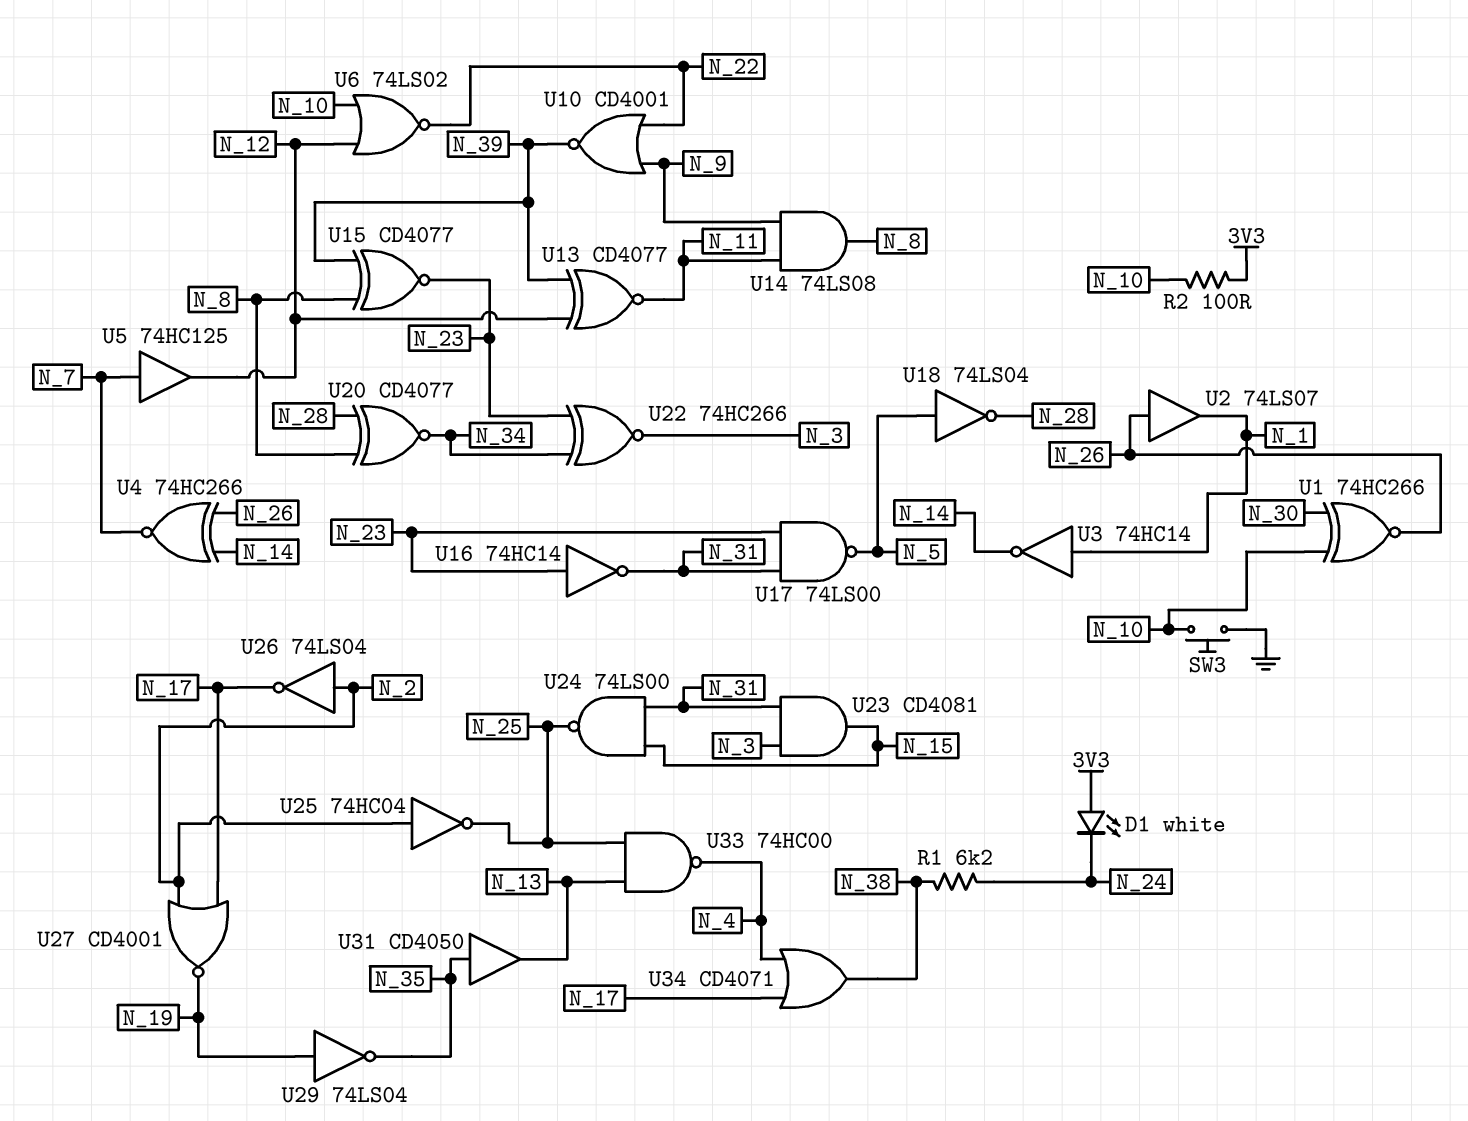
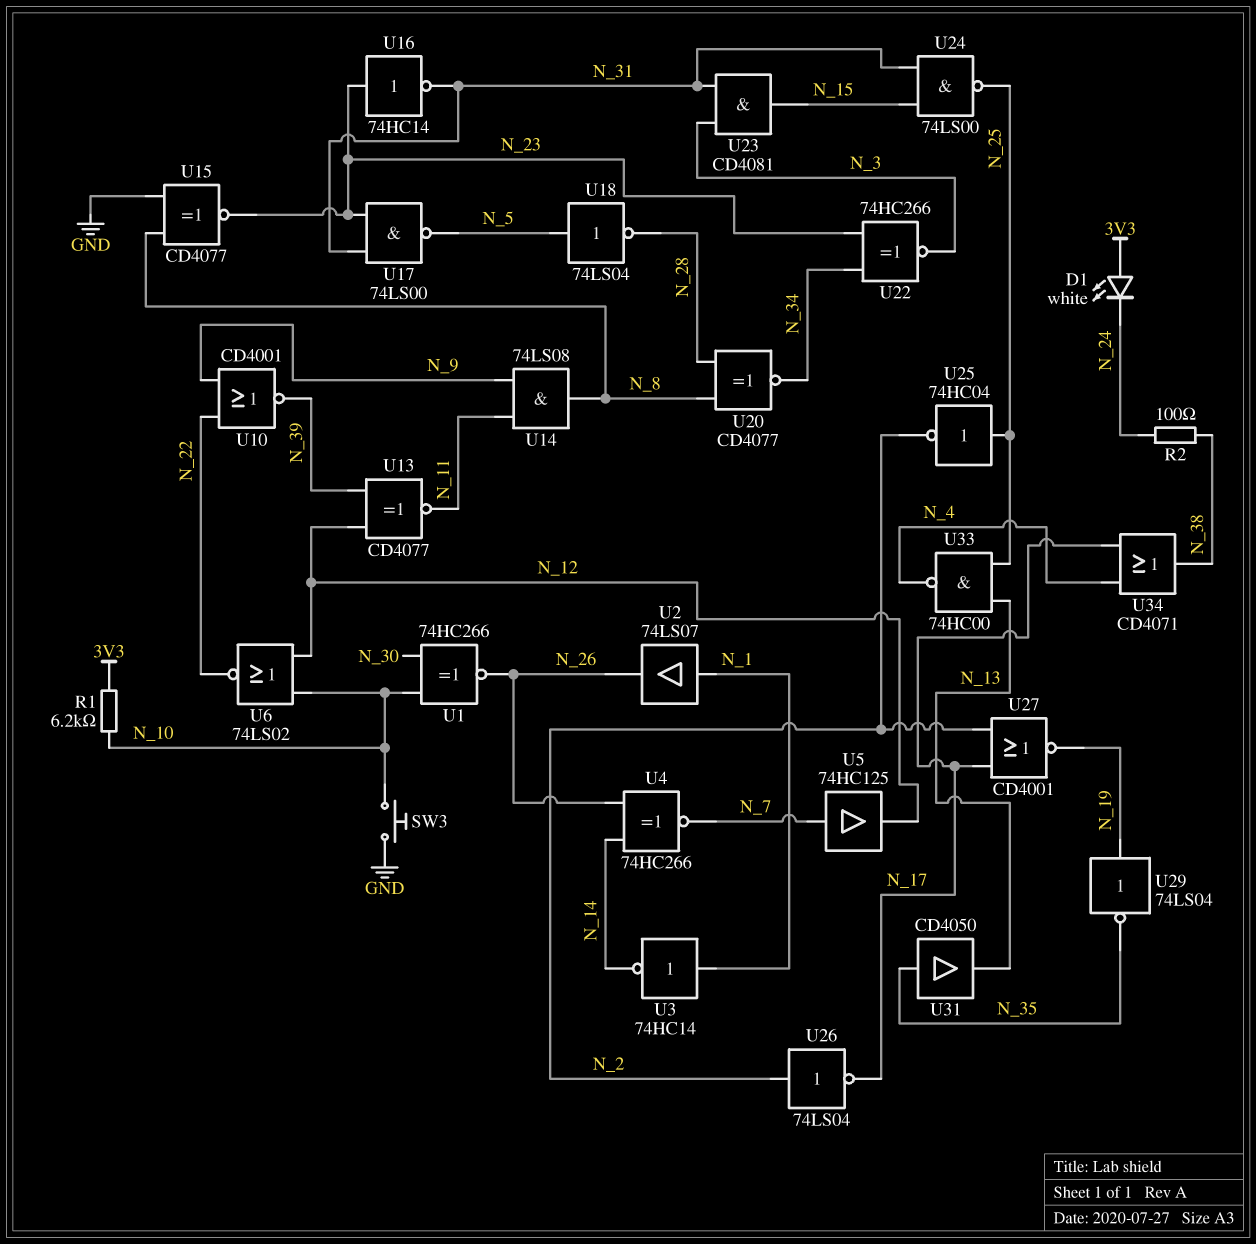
R1: 6.2k (N_24, N_38) -> 6.2k (3V3, N_10)
R2: 100 (3V3, N_10) -> 100 (N_24, N_38)
U2: buffer 74LS07 (in N_26, out N_1) -> buffer 74LS07 (in N_1, out N_26)
U15: XNOR CD4077 (in N_8, in N_39, out N_23) -> XNOR CD4077 (in GND, in N_8, out N_23)
U25: NOT 74HC04 (in N_2, out N_25) -> NOT 74HC04 (in N_25, out N_2)

